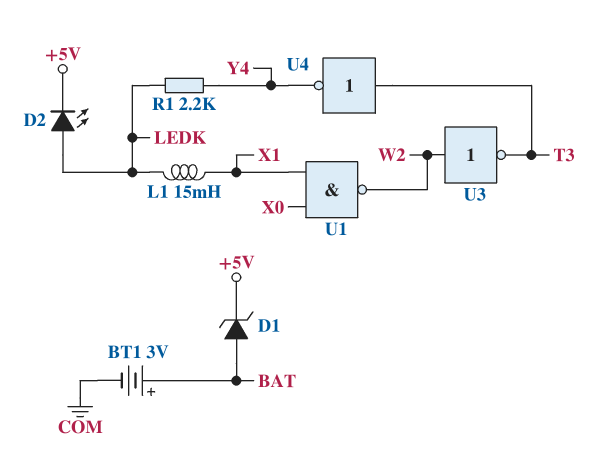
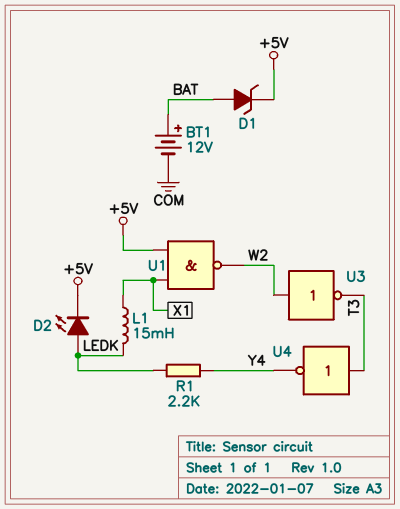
BT1: 3V (plus BAT, minus COM) -> 12V (plus BAT, minus COM)
U1: NAND (in X0, in X1, out W2) -> NAND (in +5V, in X1, out W2)

